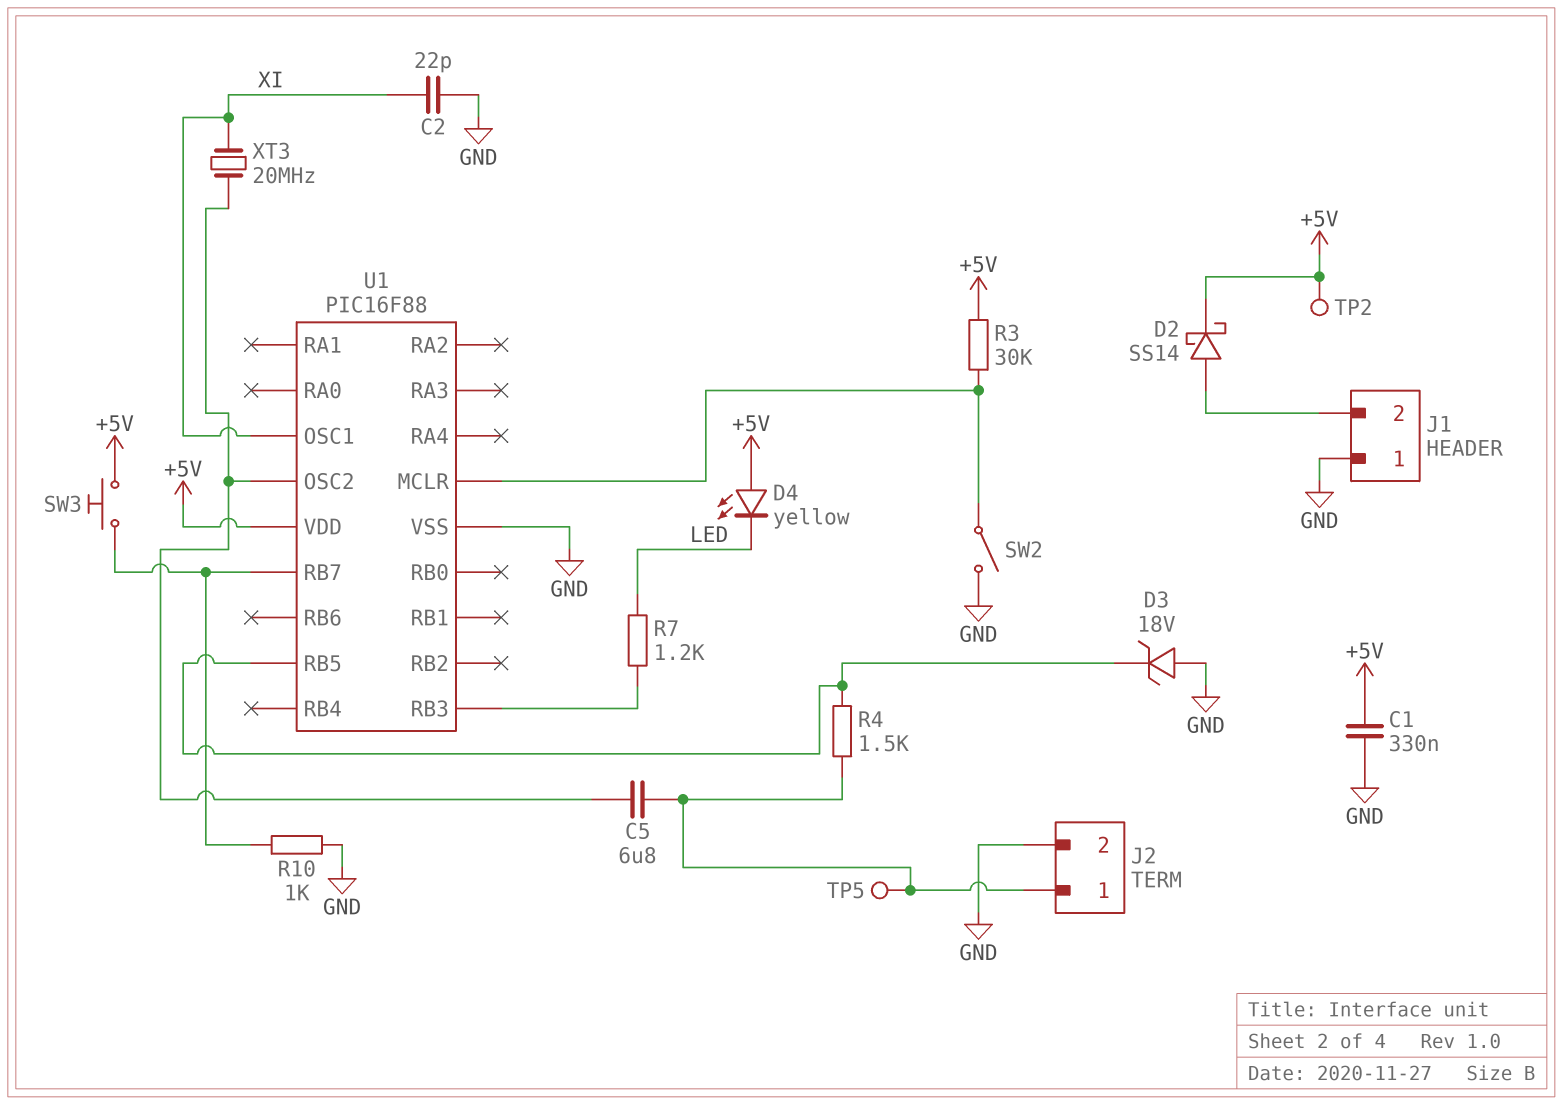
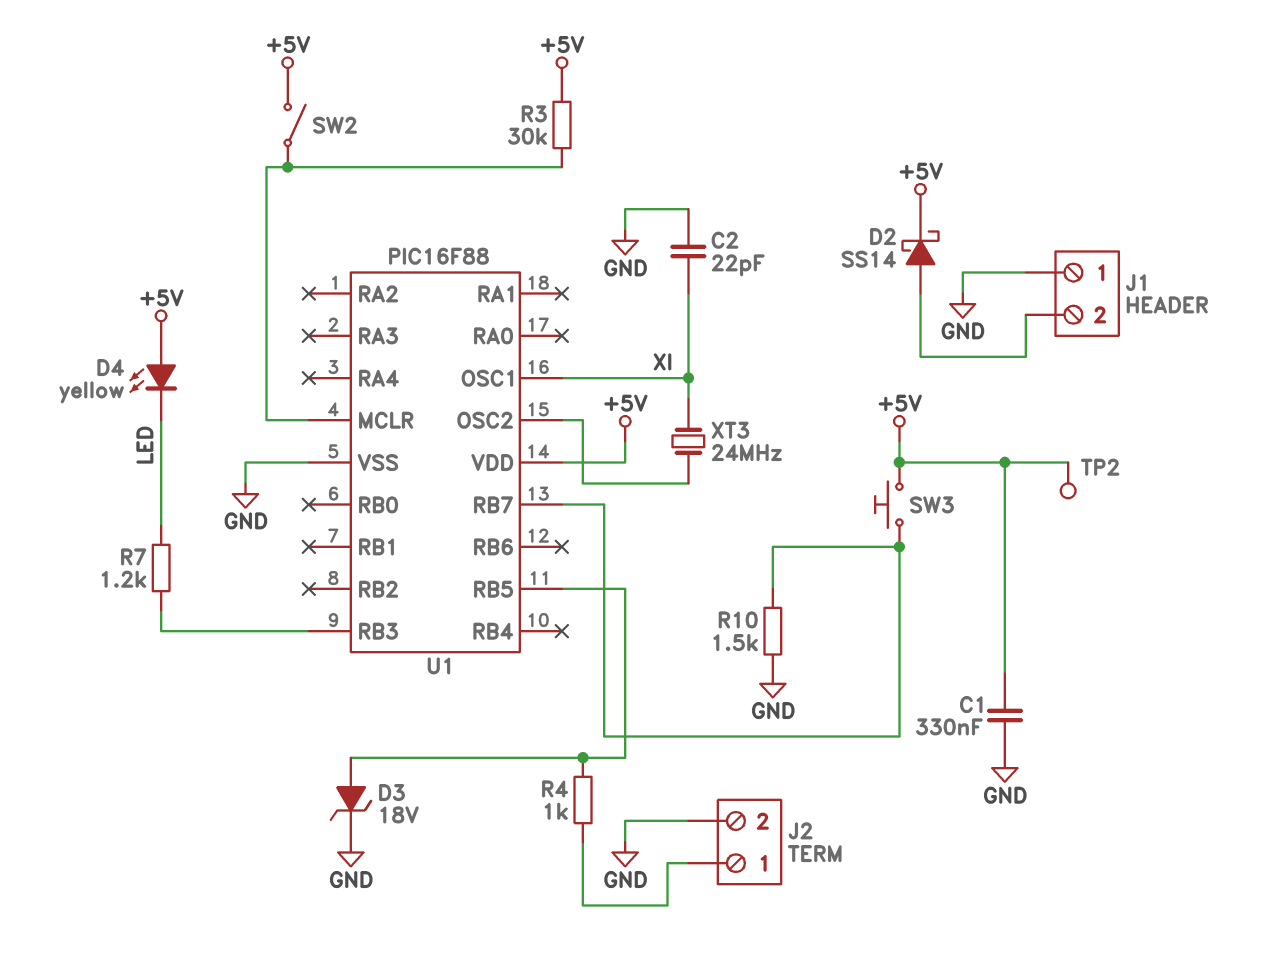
C5: 6.8uF (J2/1, U1/OSC2) -> none
D3: zener 18V (A GND, K U1/RB5) -> zener 18V (A U1/RB5, K GND)
R4: 1.5k (J2/1, U1/RB5) -> 1k (J2/1, U1/RB5)
R10: 1k (GND, U1/RB7) -> 1.5k (GND, U1/RB7)
SW2: switch (GND, U1/MCLR) -> switch (+5V, U1/MCLR)
TP5: test point (J2/1) -> none
XT3: 20MHz (U1/OSC2, XI) -> 24MHz (U1/OSC2, XI)

